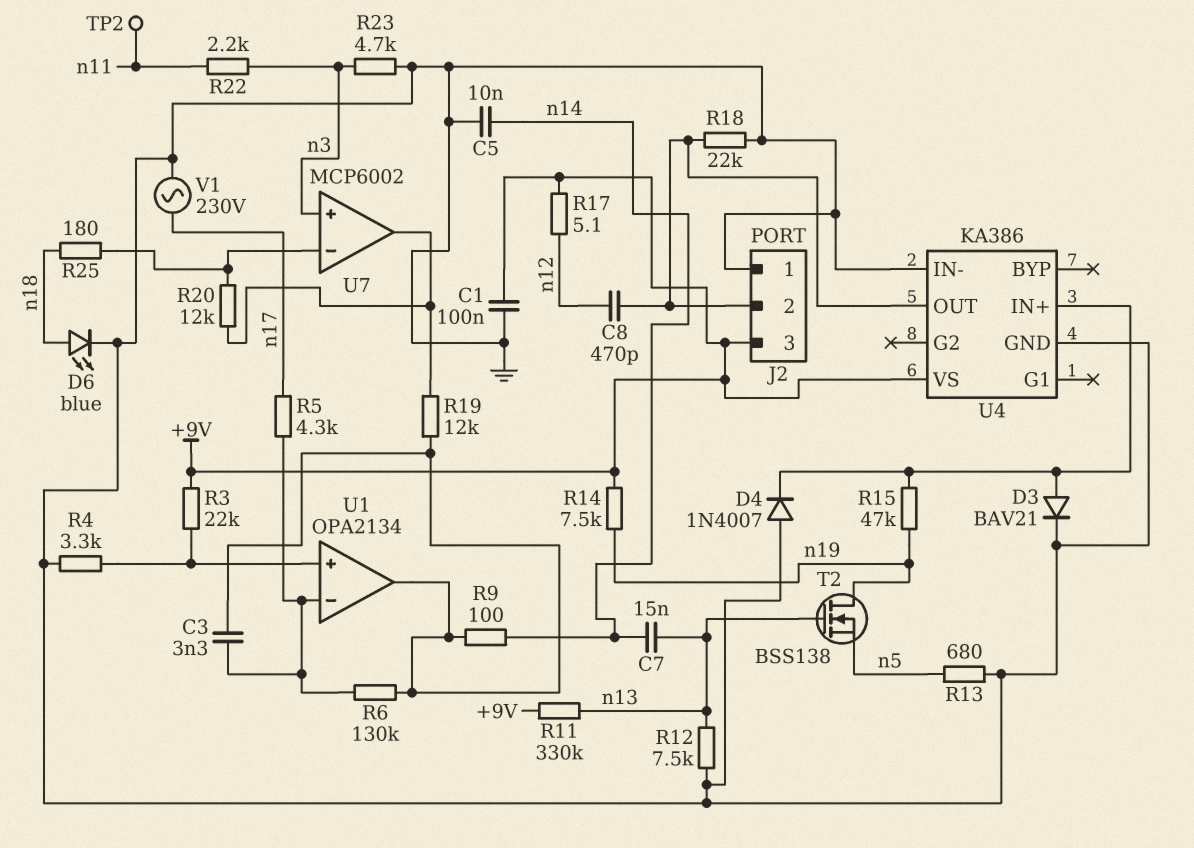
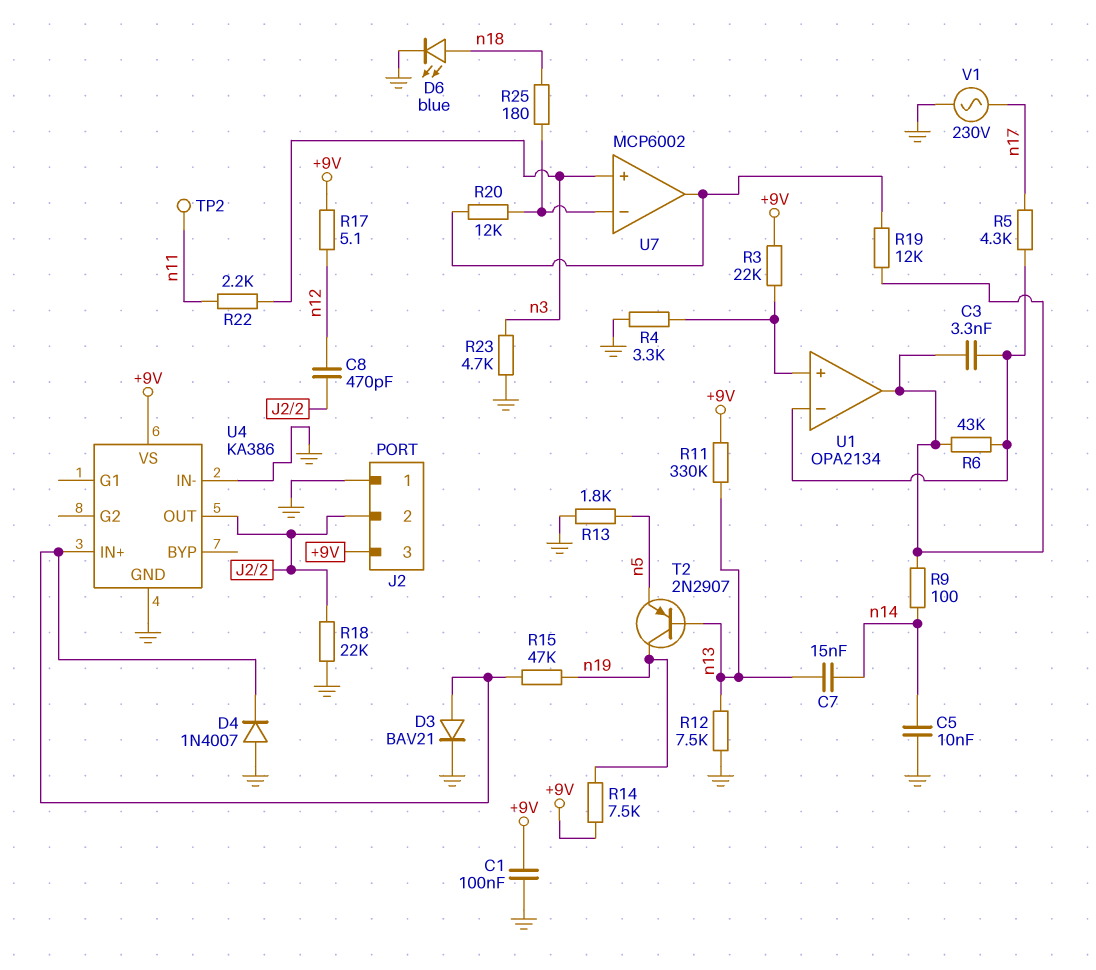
R6: 130k (U1/in-, U1/out) -> 43k (U1/in-, U1/out)
R13: 680 (GND, n5) -> 1.8k (GND, n5)
T2: NMOS BSS138 (G n13, D n19, S n5) -> PNP 2N2907 (B n13, C n19, E n5)

